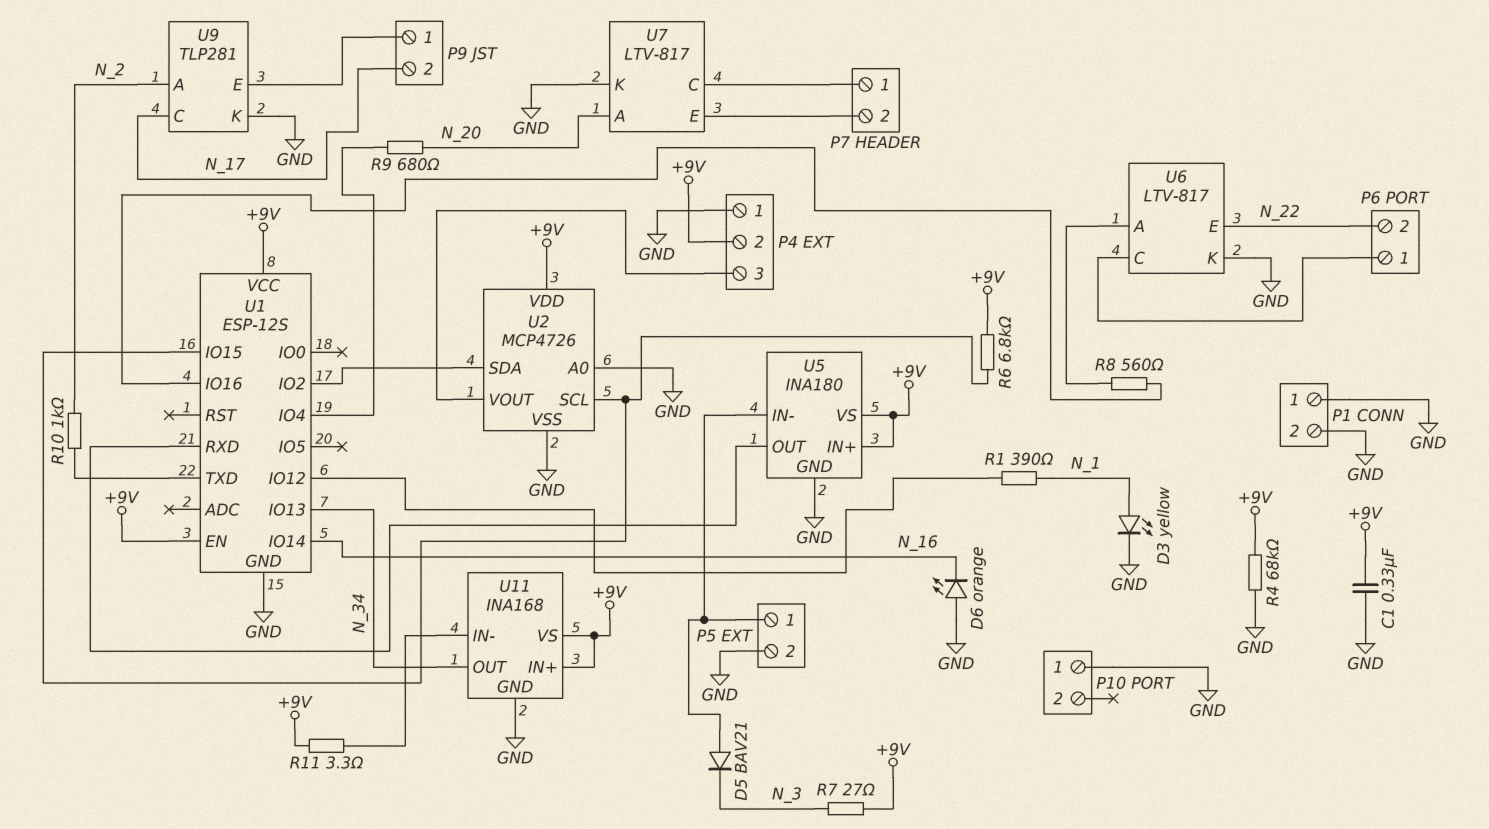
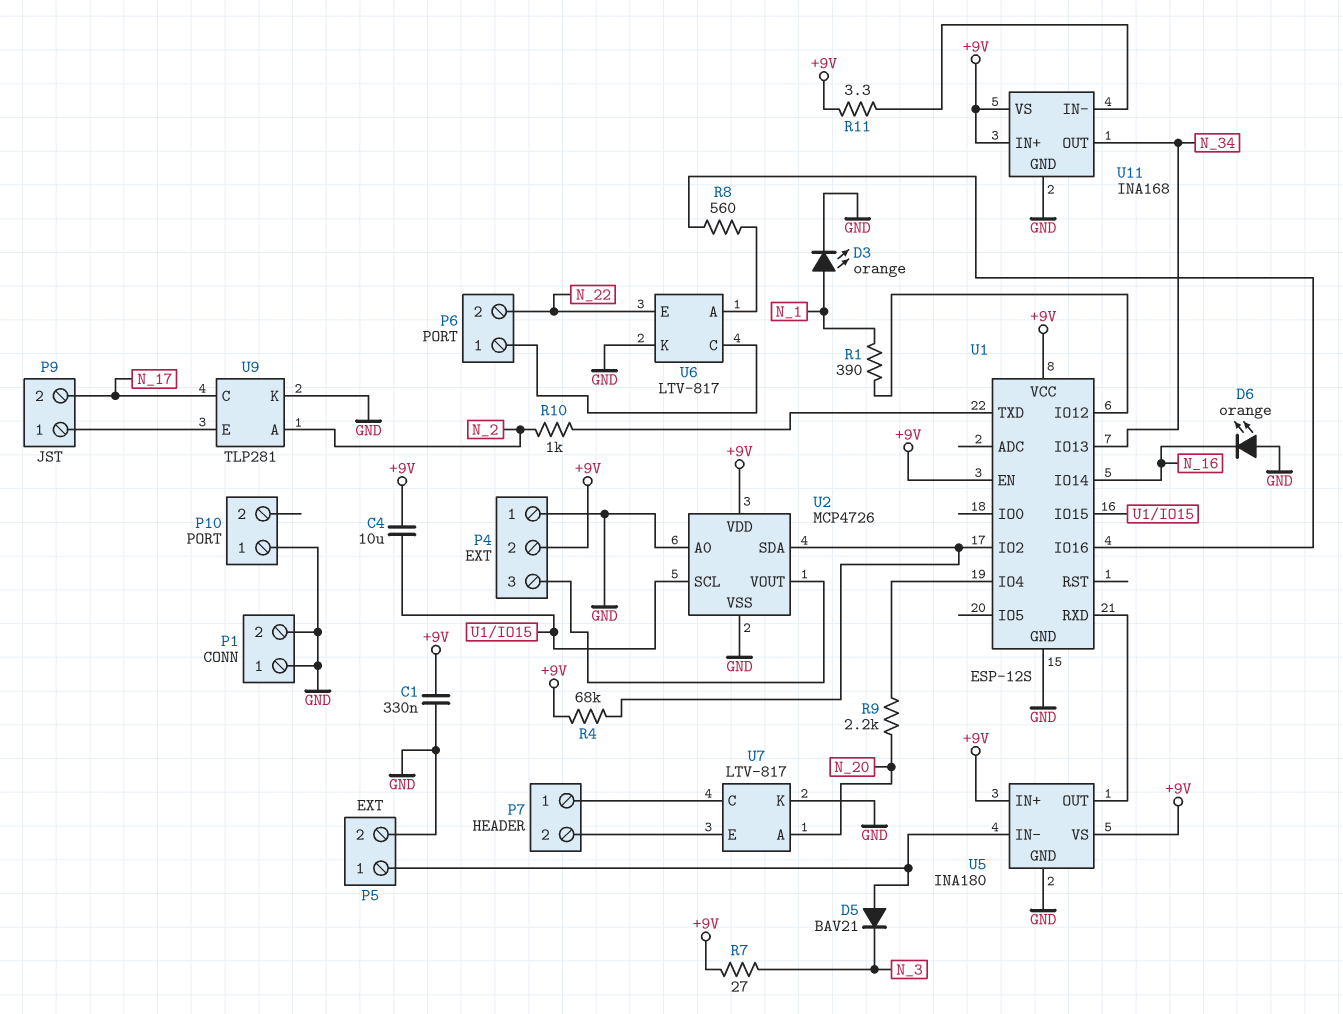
C4: none -> 10uF (+9V, U1/IO15)
D3: LED yellow (A N_1, K GND) -> LED orange (A N_1, K GND)
R4: 68k (+9V, GND) -> 68k (+9V, U1/IO2)
R6: 6.8k (+9V, U1/IO15) -> none
R9: 680 (N_20, U1/IO4) -> 2.2k (N_20, U1/IO4)

